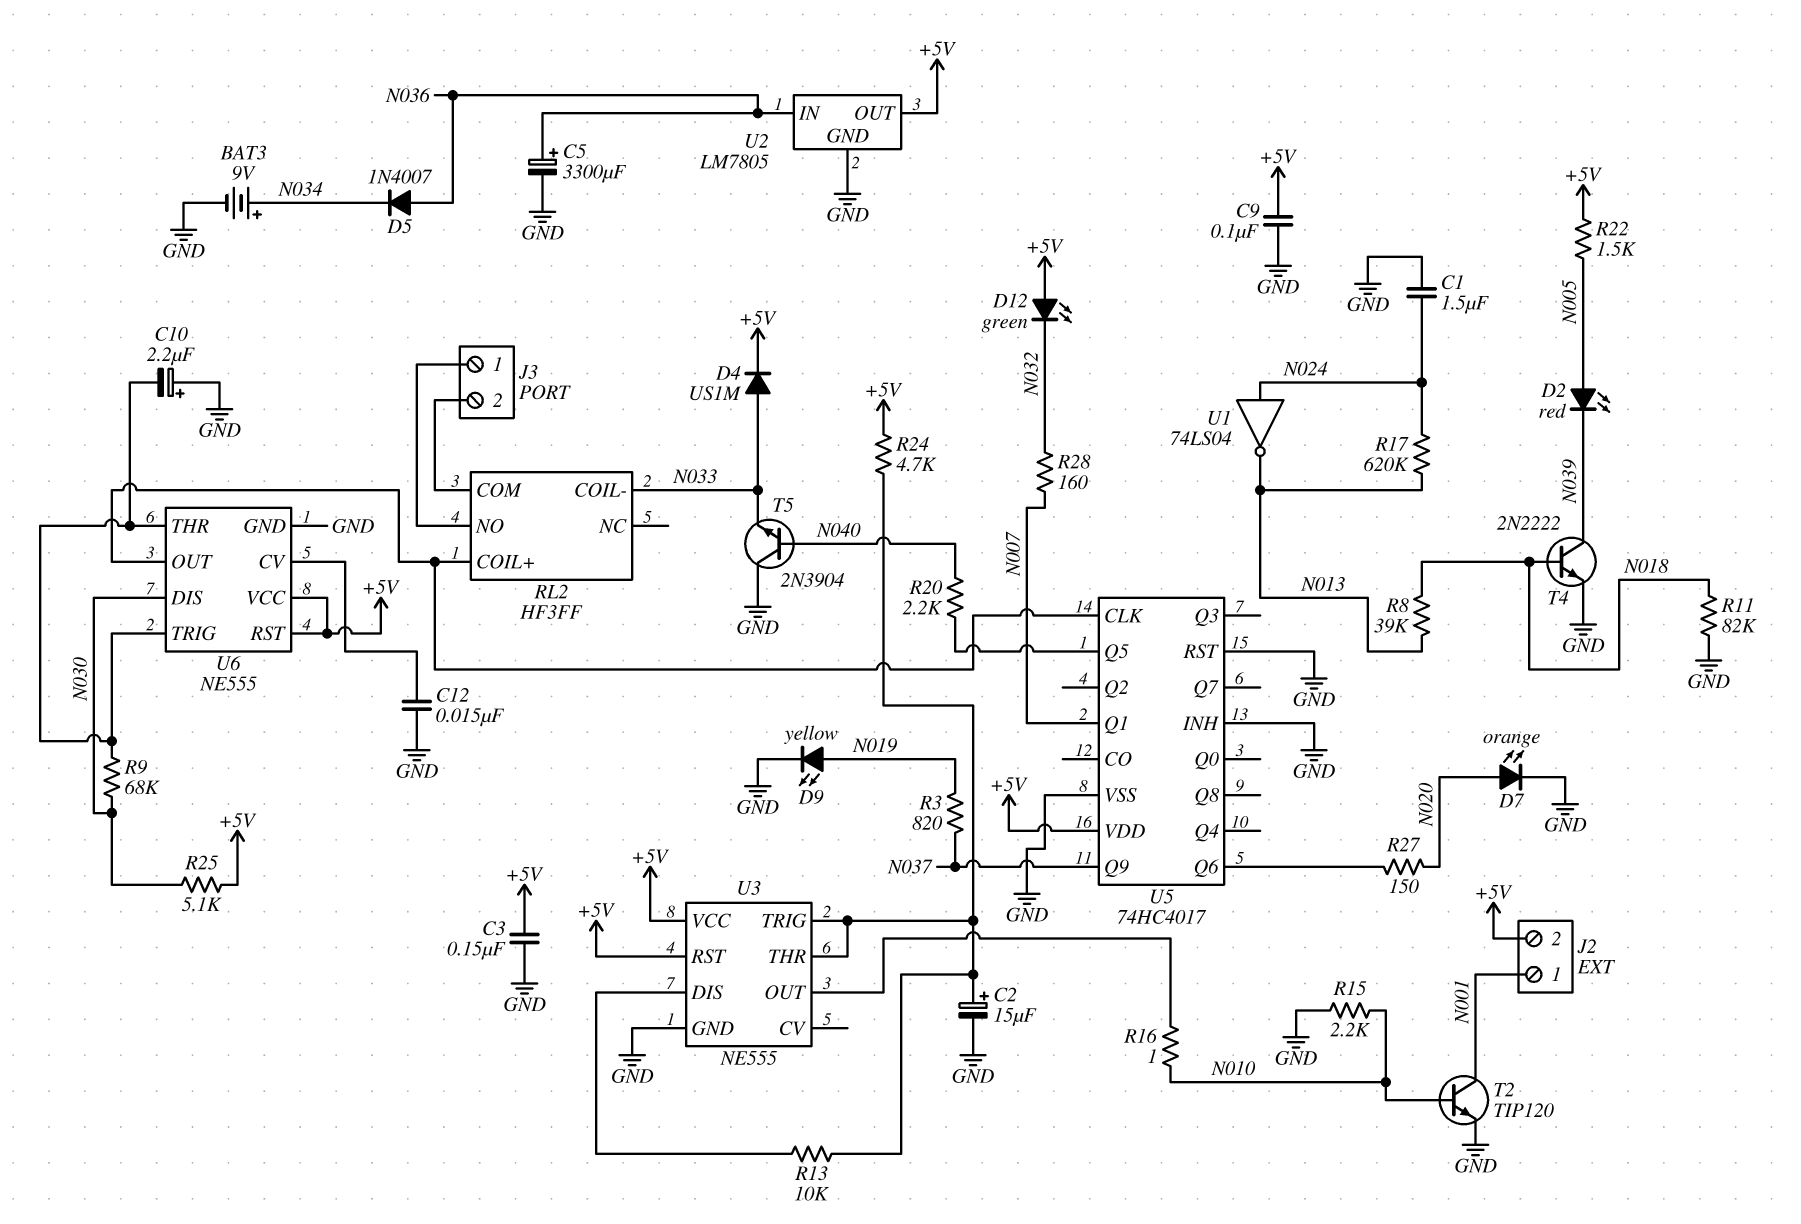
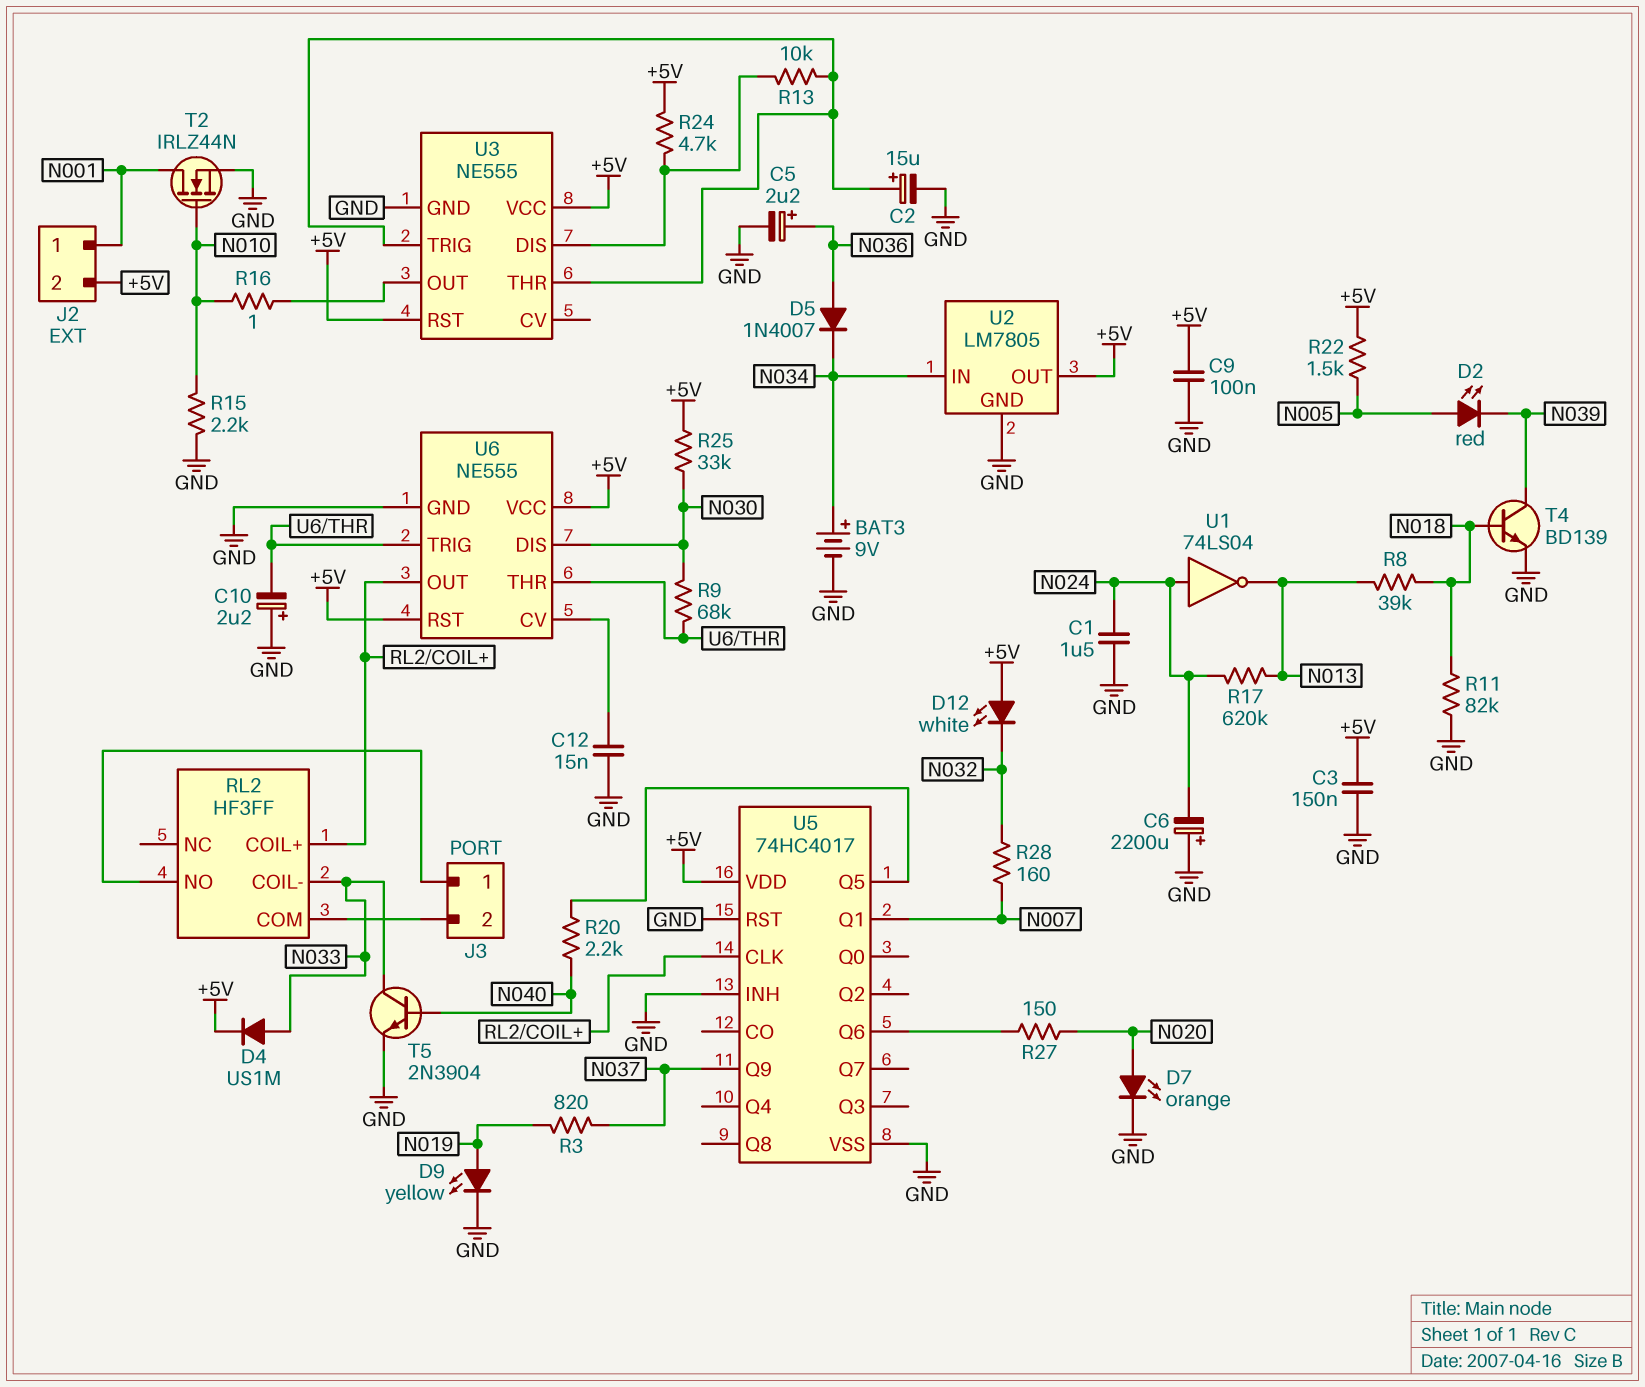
C5: 3300uF (plus N036, minus GND) -> 2.2uF (plus N036, minus GND)
C6: none -> 2200uF (plus GND, minus N024)
D12: LED green (A +5V, K N032) -> LED white (A +5V, K N032)
R24: 4.7k (+5V, U3/THR) -> 4.7k (+5V, U3/DIS)
R25: 5.1k (+5V, N030) -> 33k (+5V, N030)
T2: NPN TIP120 (B N010, C N001, E GND) -> NMOS IRLZ44N (G N010, D N001, S GND)
T4: NPN 2N2222 (B N018, C N039, E GND) -> NPN BD139 (B N018, C N039, E GND)
T5: NPN 2N3904 (B N040, C GND, E N033) -> NPN 2N3904 (B N040, C N033, E GND)
U2 pin IN: N036 -> N034

